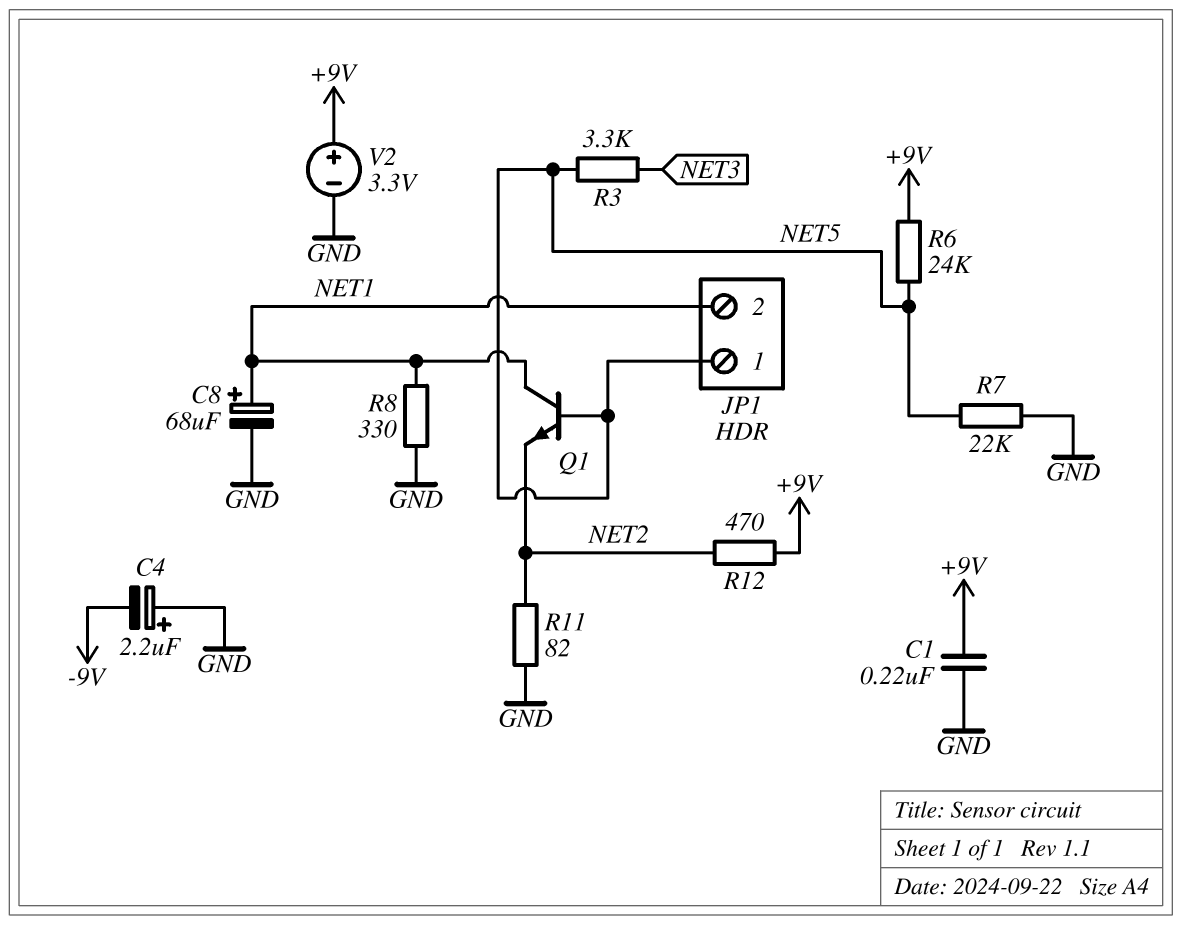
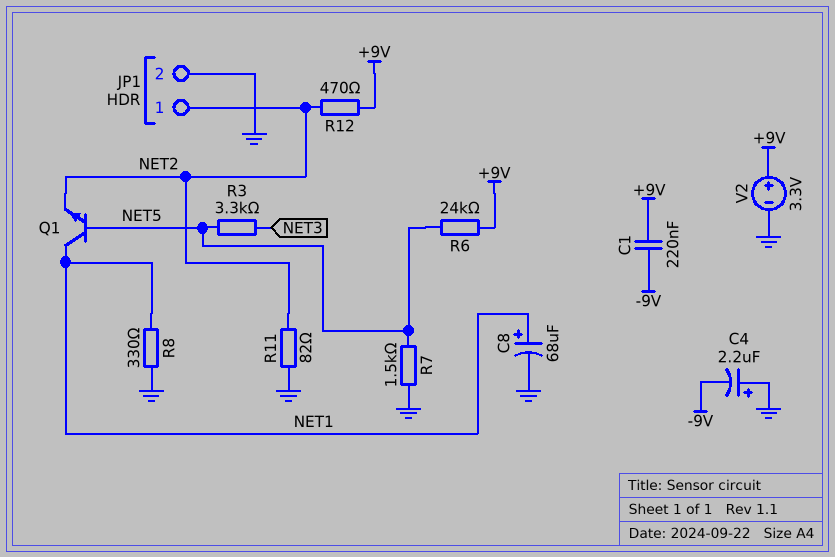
C1: 220nF (+9V, GND) -> 220nF (+9V, -9V)
JP1 pin 1: NET5 -> NET2
JP1 pin 2: NET1 -> GND
R7: 22k (GND, NET5) -> 1.5k (GND, NET5)

